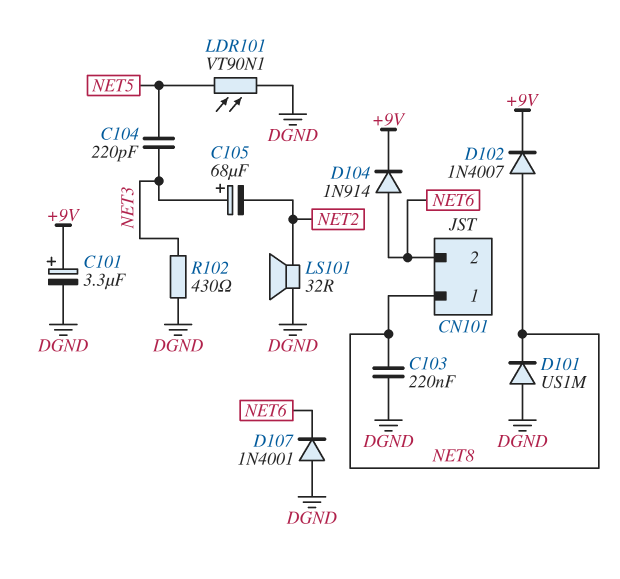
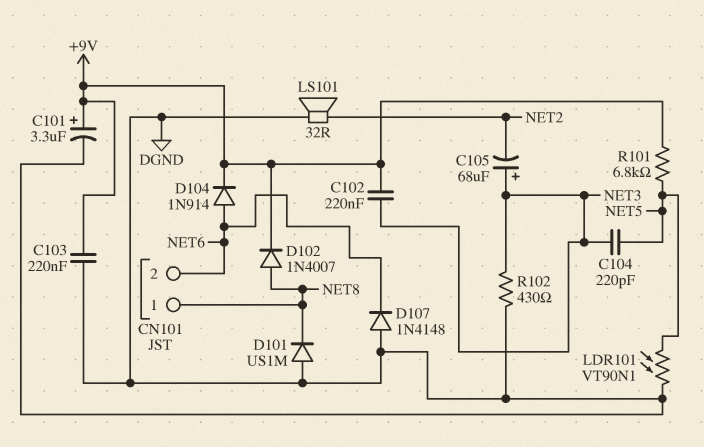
C102: none -> 220nF (+9V, NET3)
C103: 220nF (DGND, NET8) -> 220nF (+9V, DGND)
D107: diode 1N4001 (A DGND, K NET6) -> diode 1N4148 (A DGND, K NET6)
R101: none -> 6.8k (+9V, NET5)

